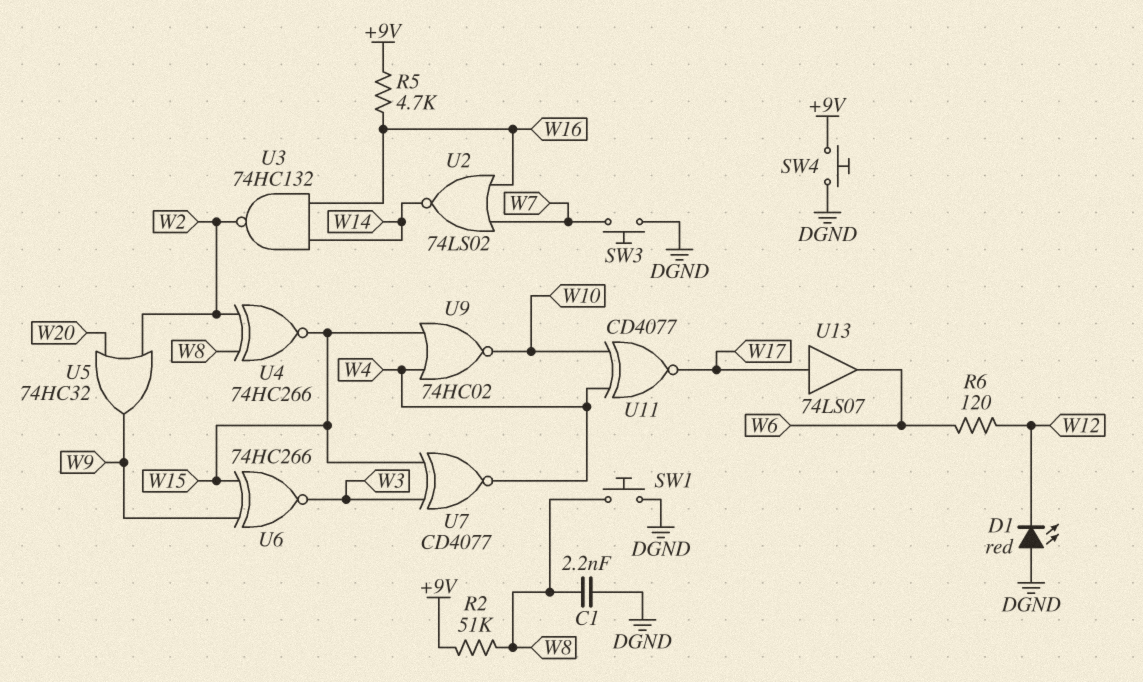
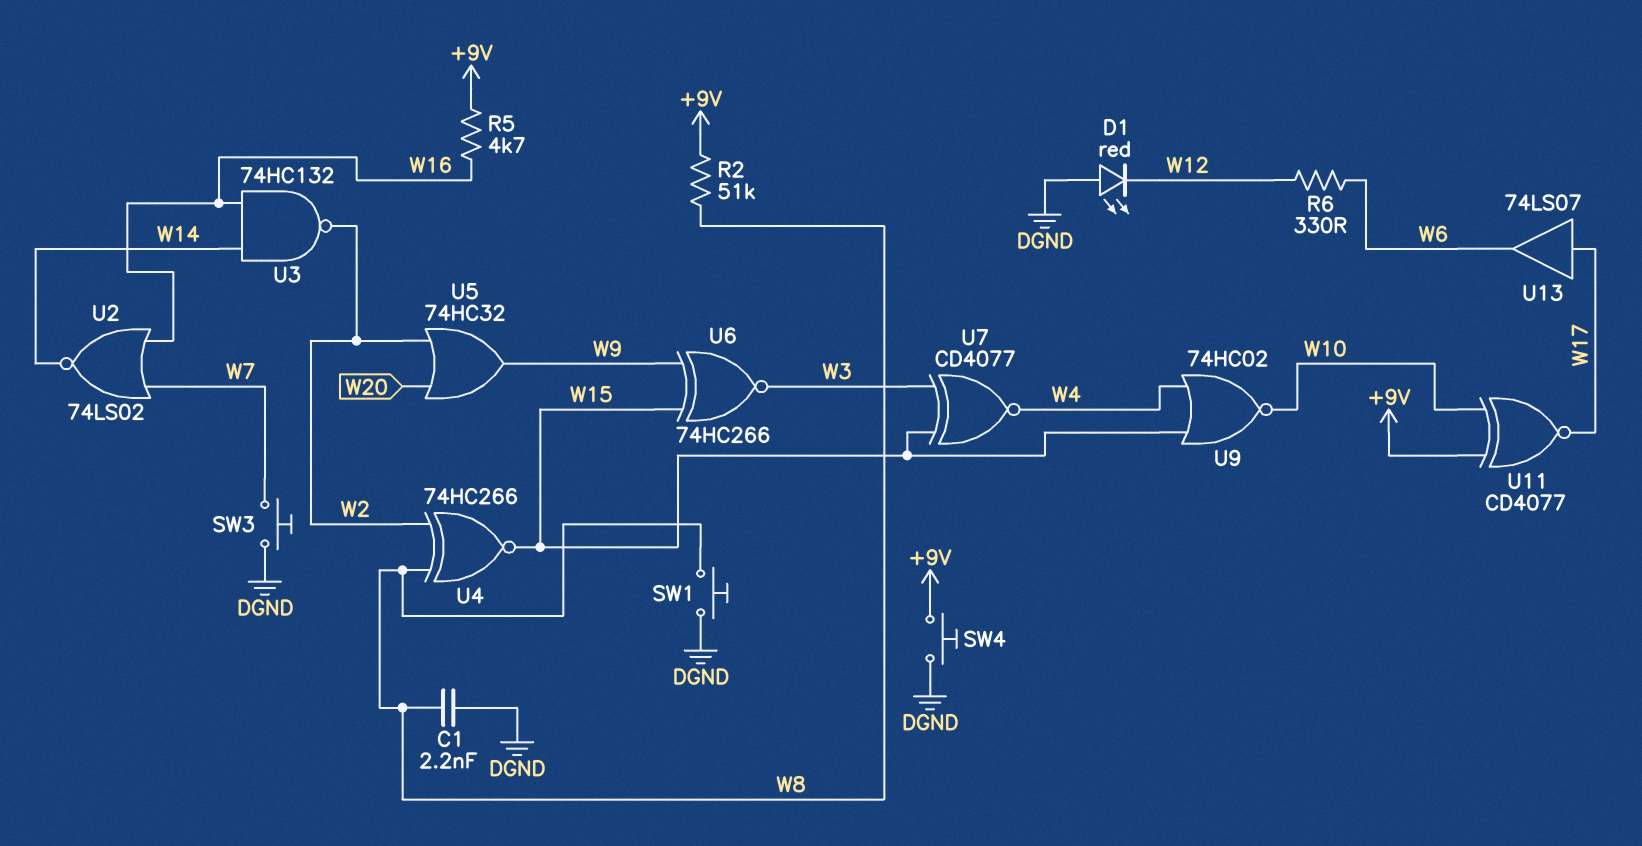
R6: 120 (W6, W12) -> 330 (W6, W12)
U11: XNOR CD4077 (in W4, in W10, out W17) -> XNOR CD4077 (in +9V, in W10, out W17)

